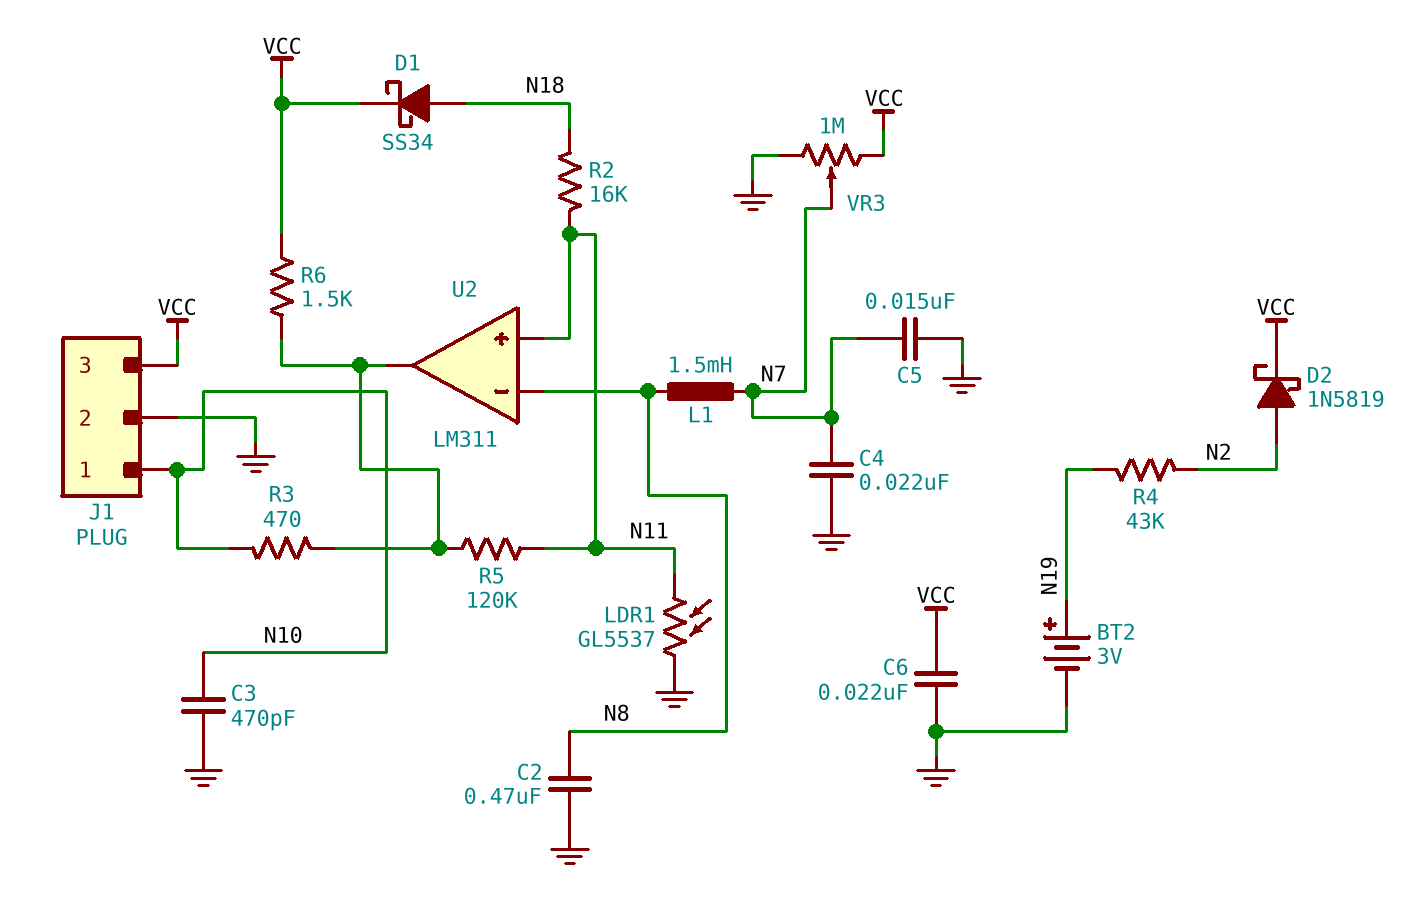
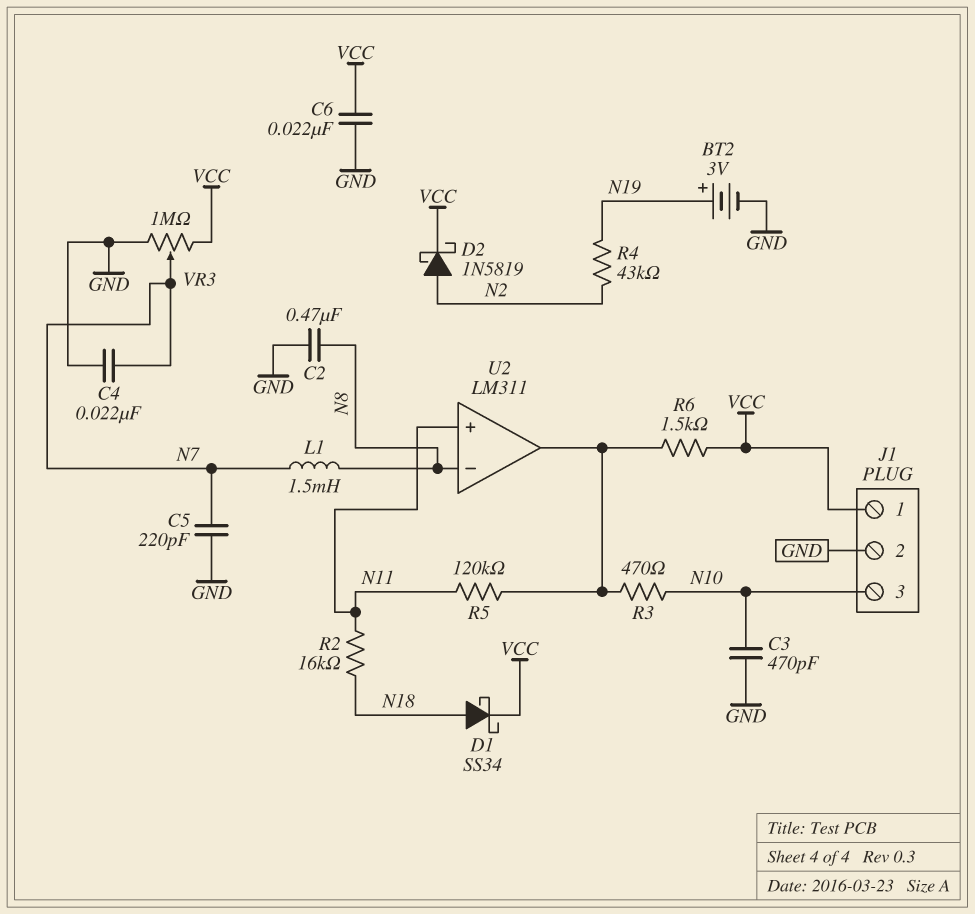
C5: 15nF (GND, N7) -> 220pF (GND, N7)
J1 pin 1: N10 -> VCC
J1 pin 3: VCC -> N10
LDR1: GL5537 (GND, N11) -> none

